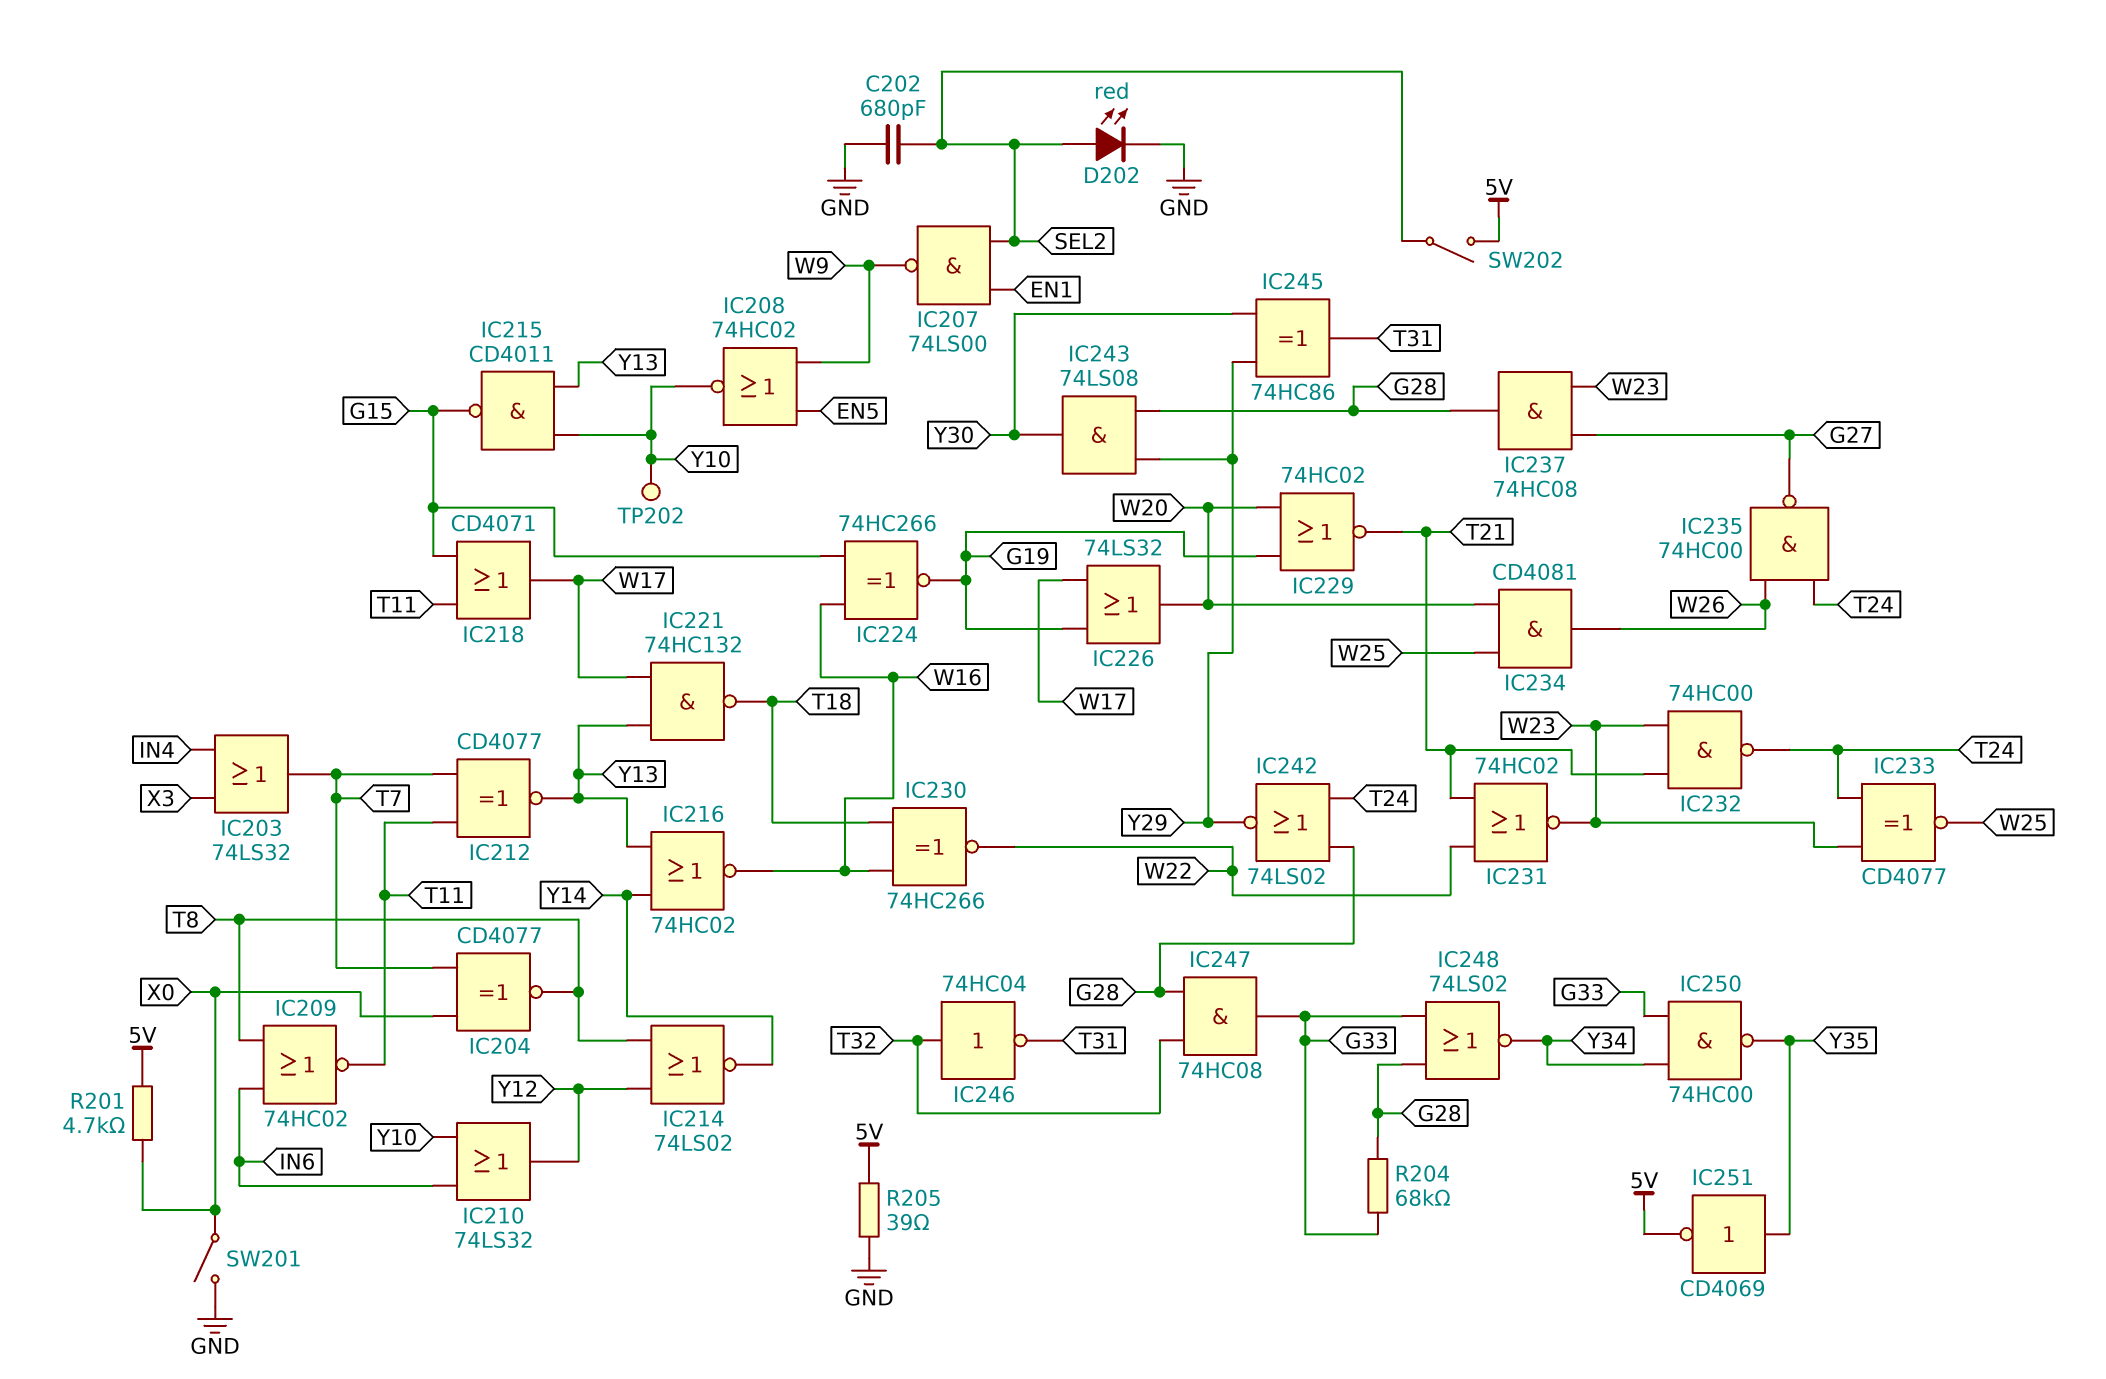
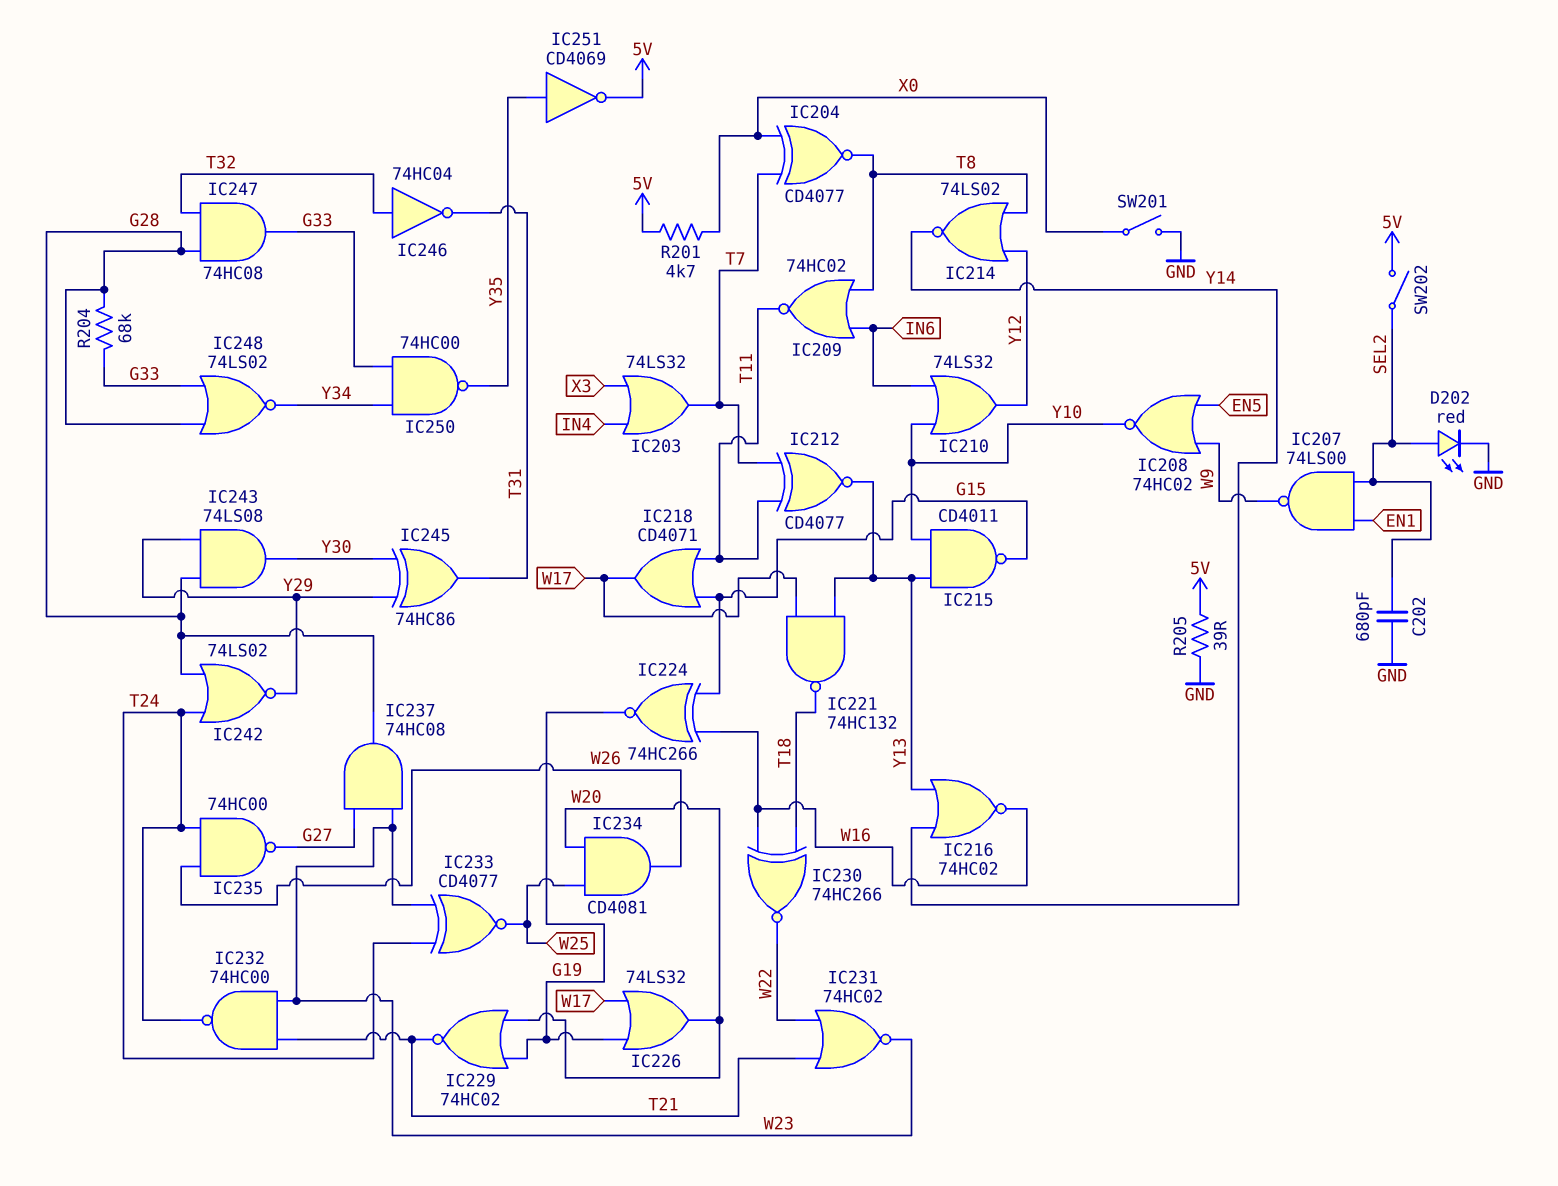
TP202: test point (Y10) -> none

